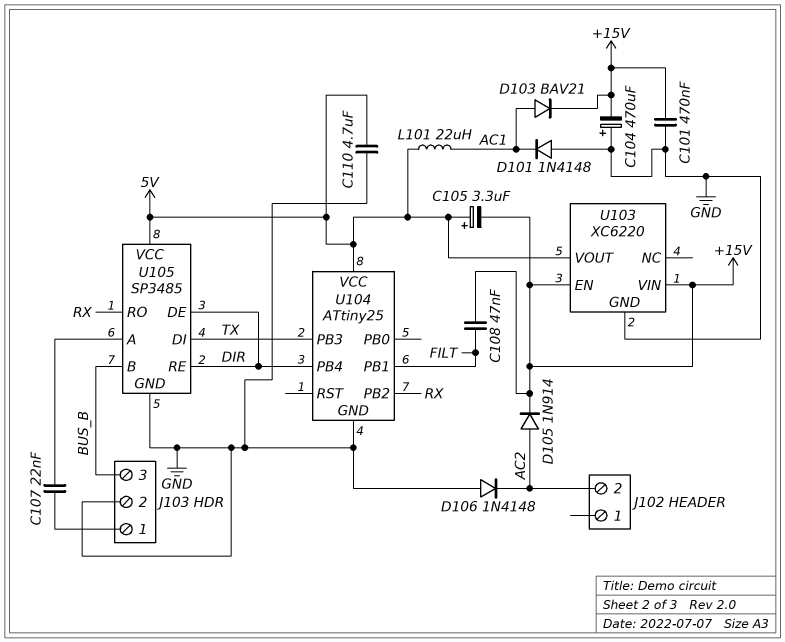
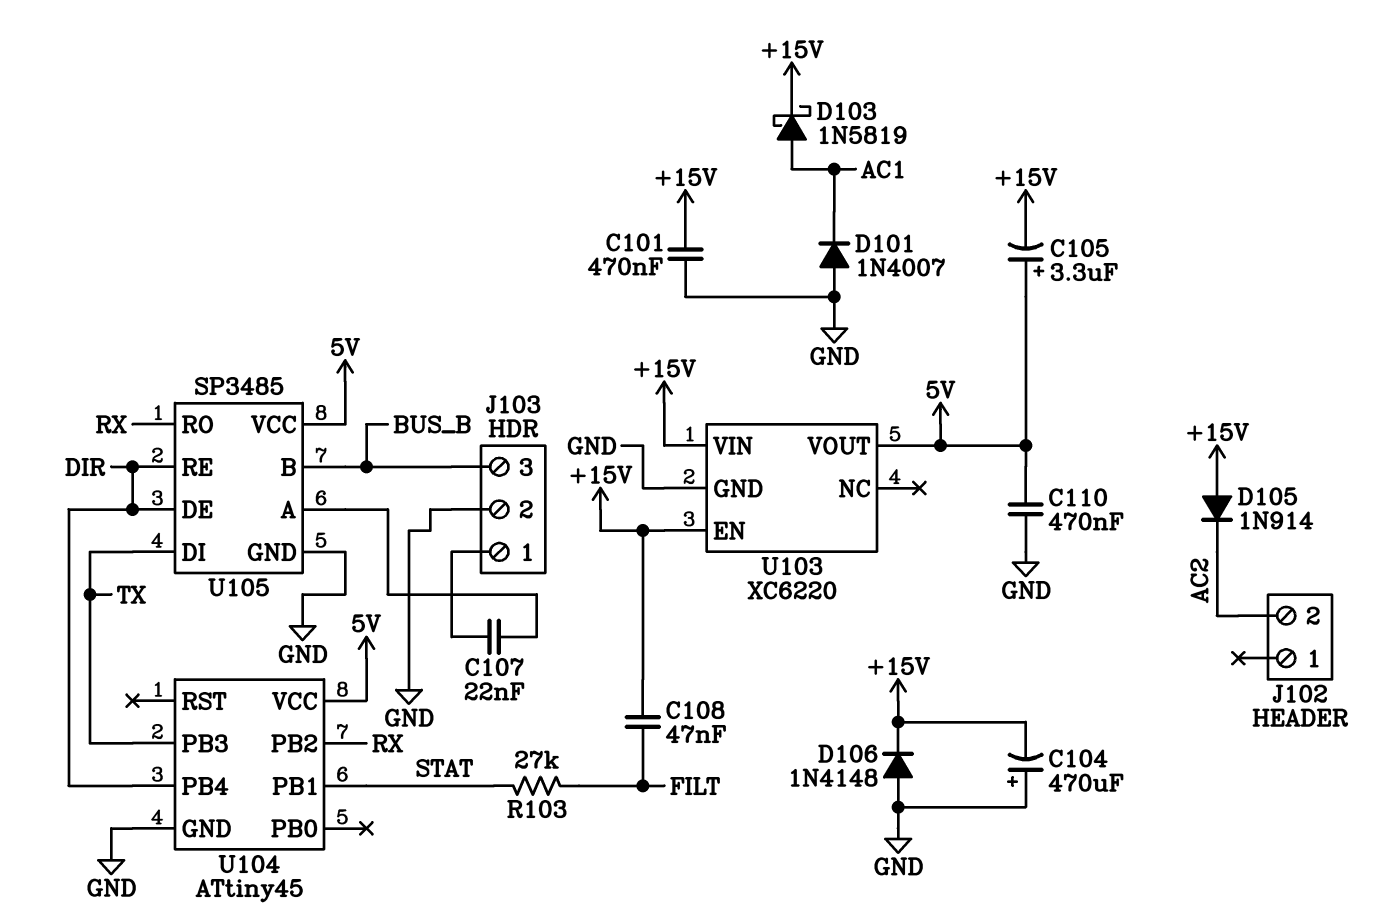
C110: 4.7uF (5V, GND) -> 470nF (5V, GND)
D101: diode 1N4148 (A GND, K AC1) -> diode 1N4007 (A GND, K AC1)
D103: diode BAV21 (A AC1, K +15V) -> schottky 1N5819 (A AC1, K +15V)
D105: diode 1N914 (A AC2, K +15V) -> diode 1N914 (A +15V, K AC2)
D106: diode 1N4148 (A GND, K AC2) -> diode 1N4148 (A GND, K +15V)
L101: 22uH (5V, AC1) -> none
R103: none -> 27k (FILT, STAT)
U104: ATtiny25 -> ATtiny45
U104 pin PB1: FILT -> STAT

